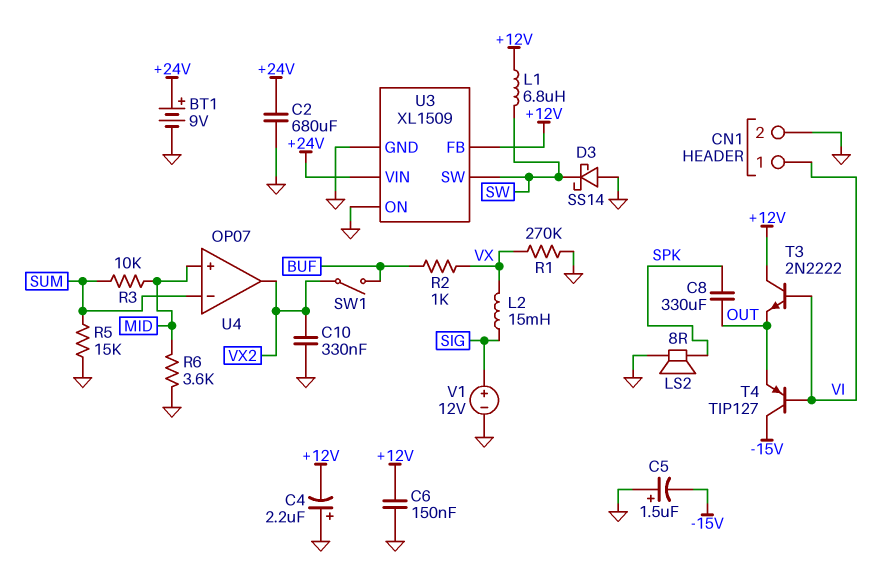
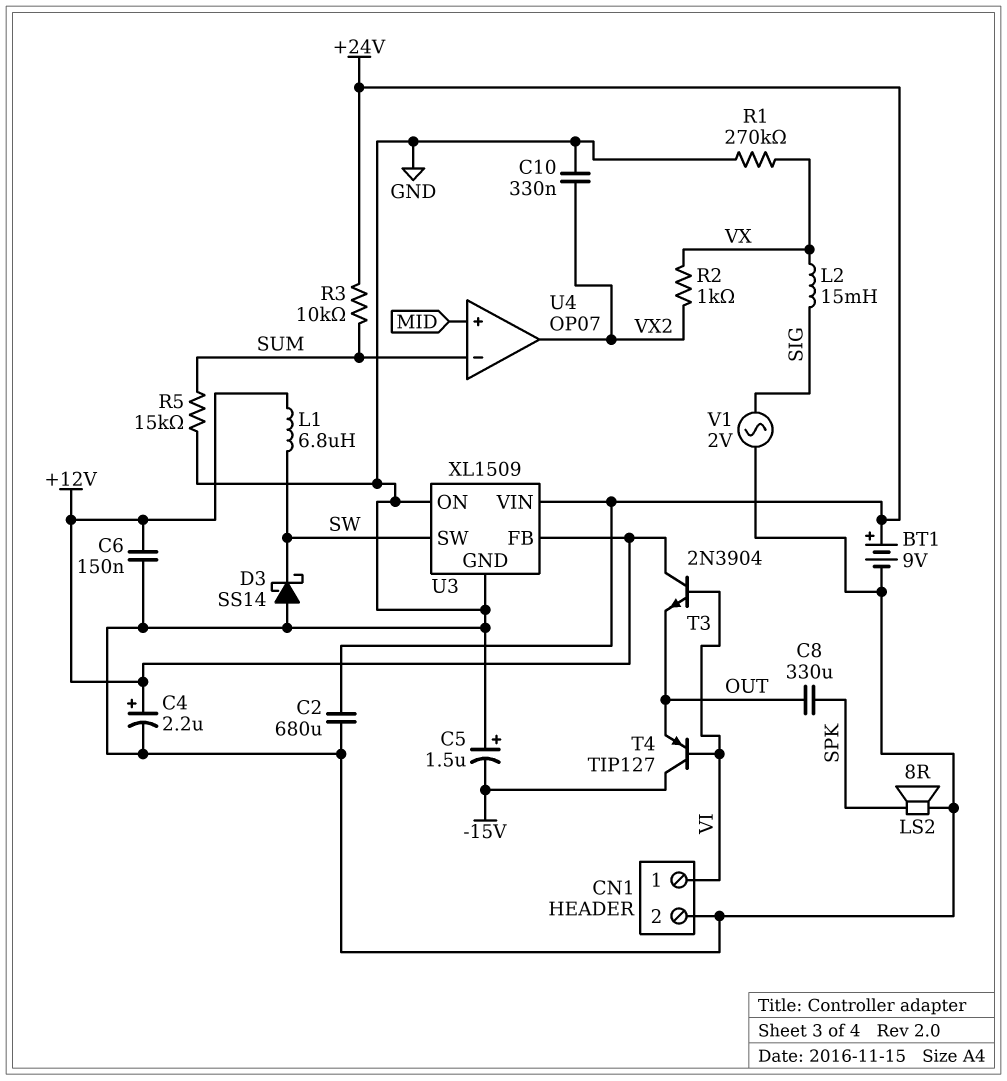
C4: 2.2uF (plus GND, minus +12V) -> 2.2uF (plus +12V, minus GND)
R2: 1k (BUF, VX) -> 1k (VX, VX2)
R3: 10k (MID, SUM) -> 10k (+24V, SUM)
R6: 3.6k (GND, MID) -> none
SW1: switch (BUF, VX2) -> none
T3: NPN 2N2222 (B VI, C +12V, E OUT) -> NPN 2N3904 (B VI, C +12V, E OUT)
V1: 12V (plus SIG, minus GND) -> AC 2V (GND, SIG)

